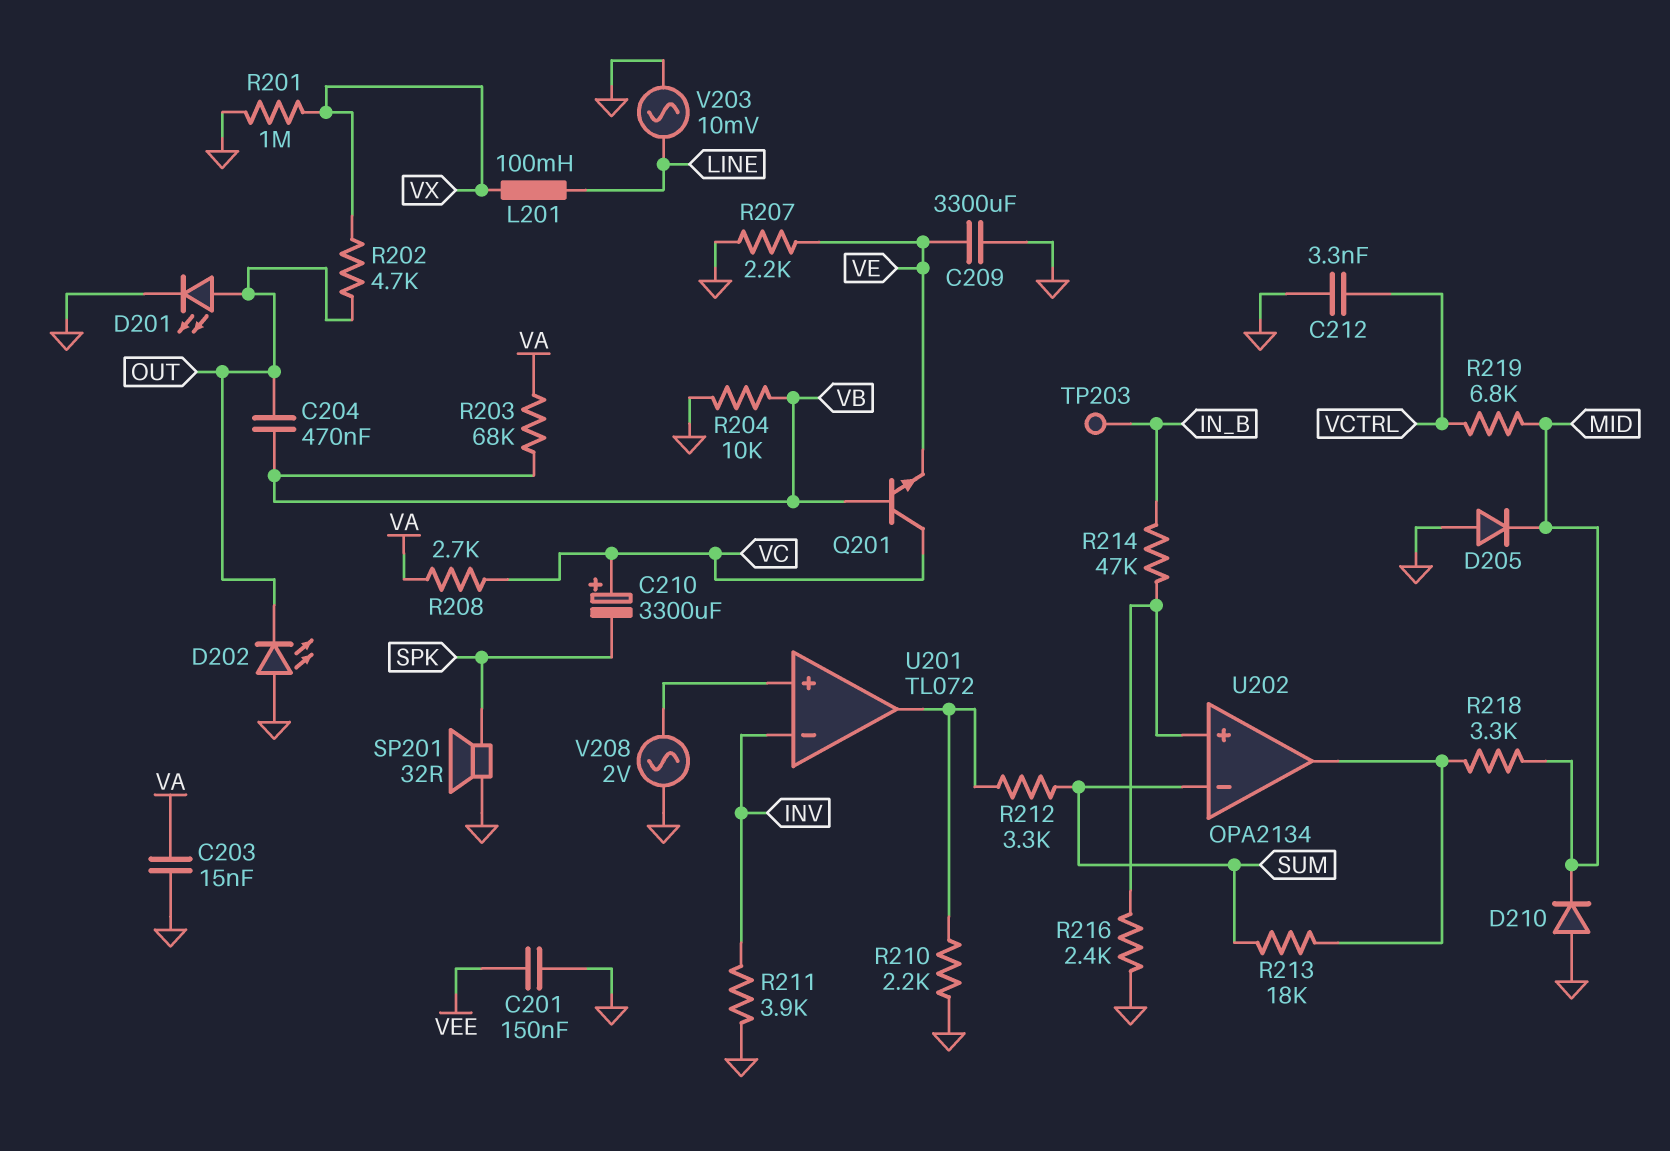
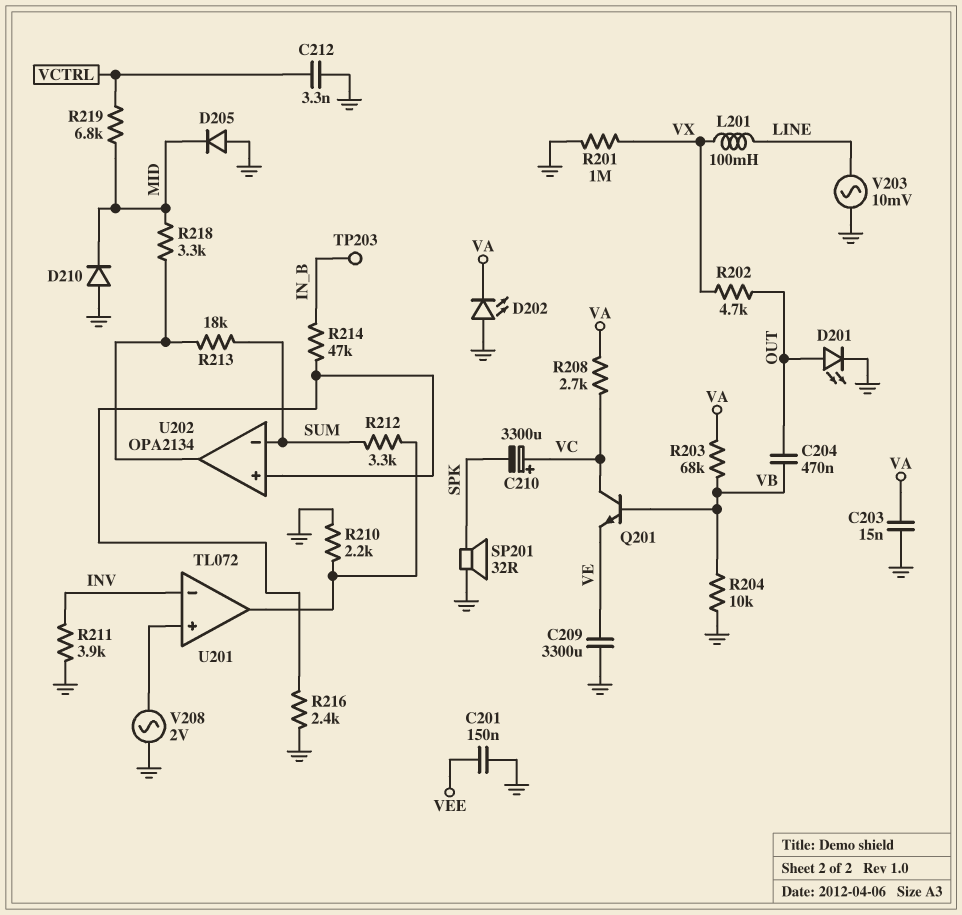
D202: LED (A GND, K OUT) -> LED (A GND, K VA)
R207: 2.2k (GND, VE) -> none

